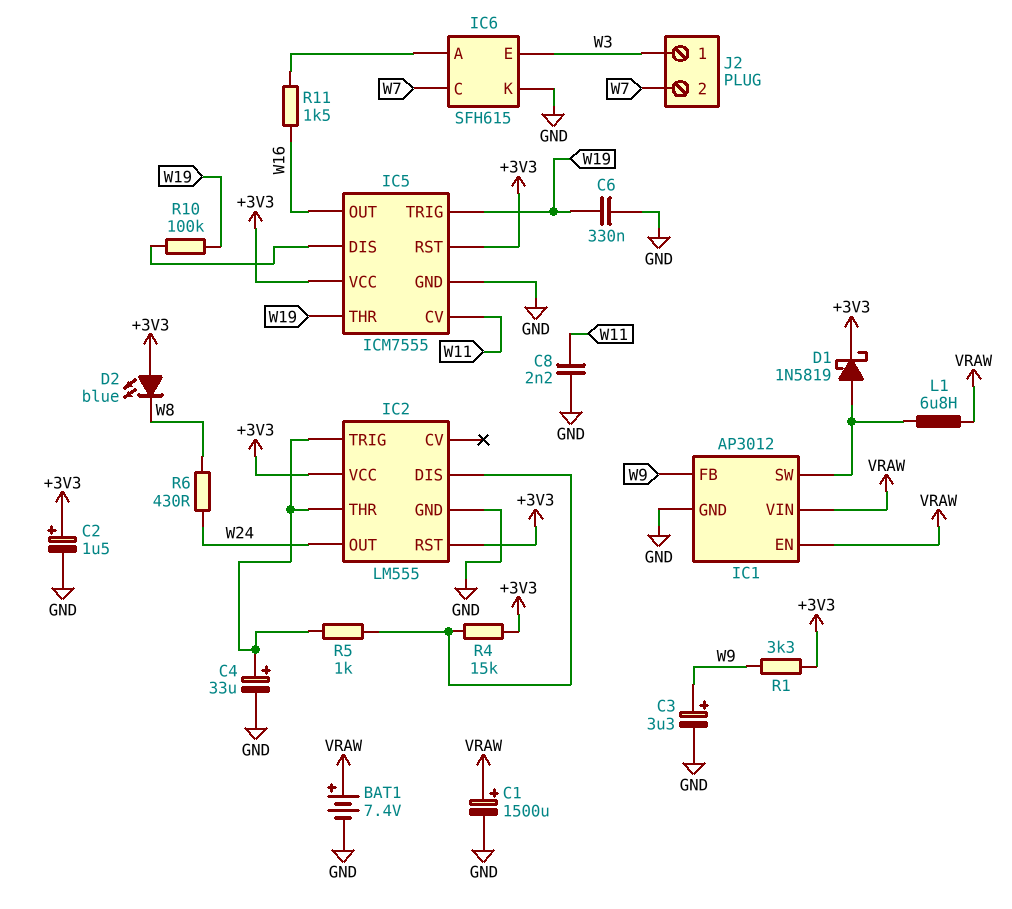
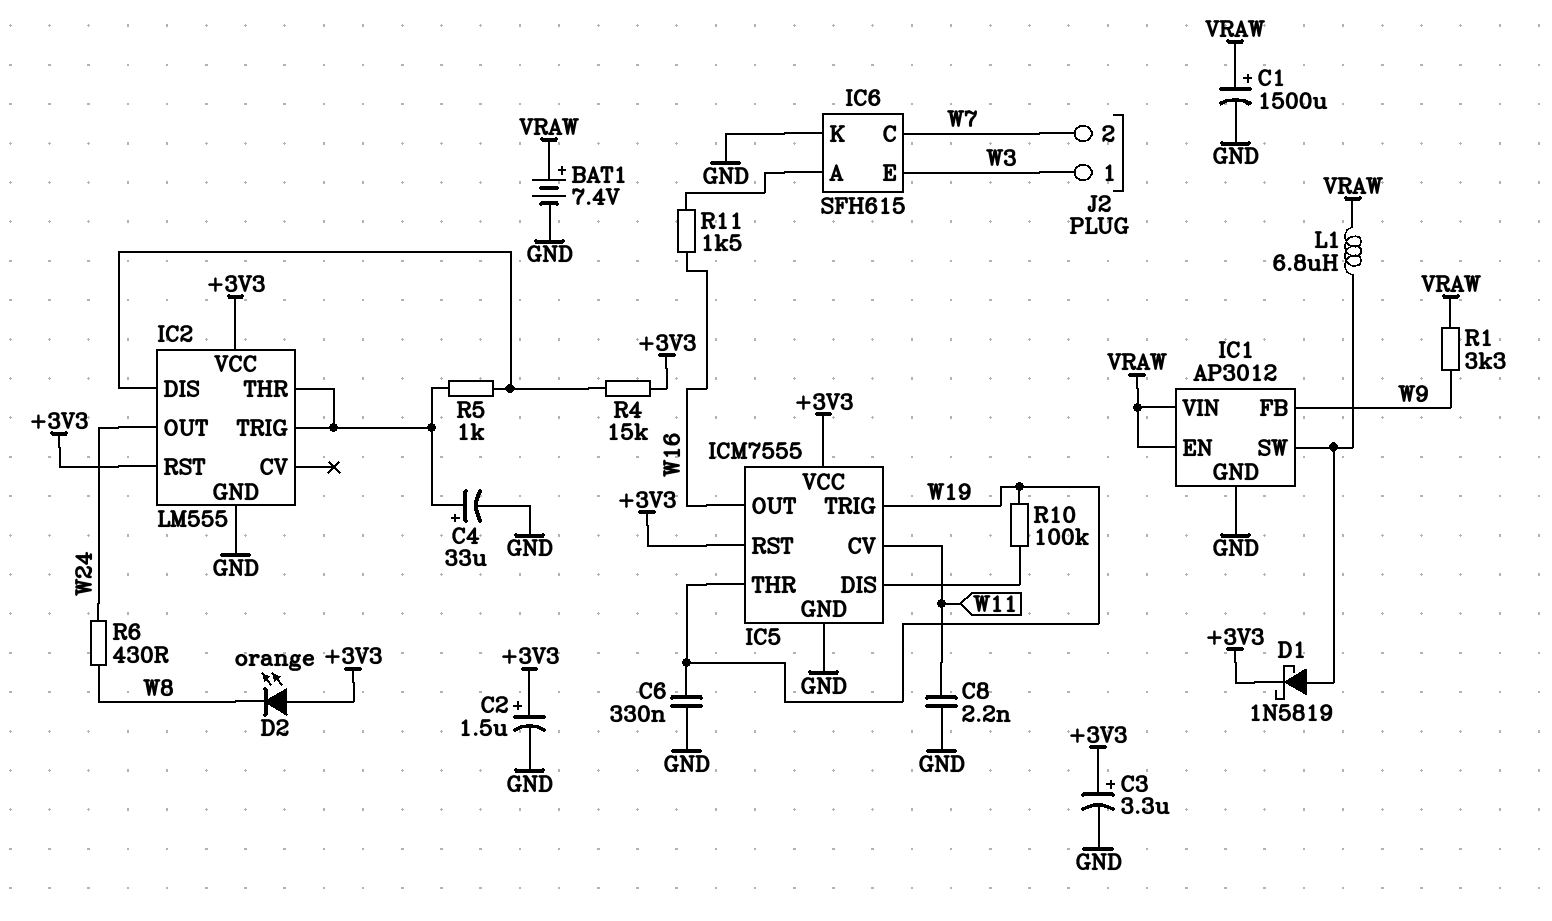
C3: 3.3uF (plus W9, minus GND) -> 3.3uF (plus +3V3, minus GND)
D2: LED blue (A +3V3, K W8) -> LED orange (A +3V3, K W8)
R1: 3.3k (+3V3, W9) -> 3.3k (VRAW, W9)

